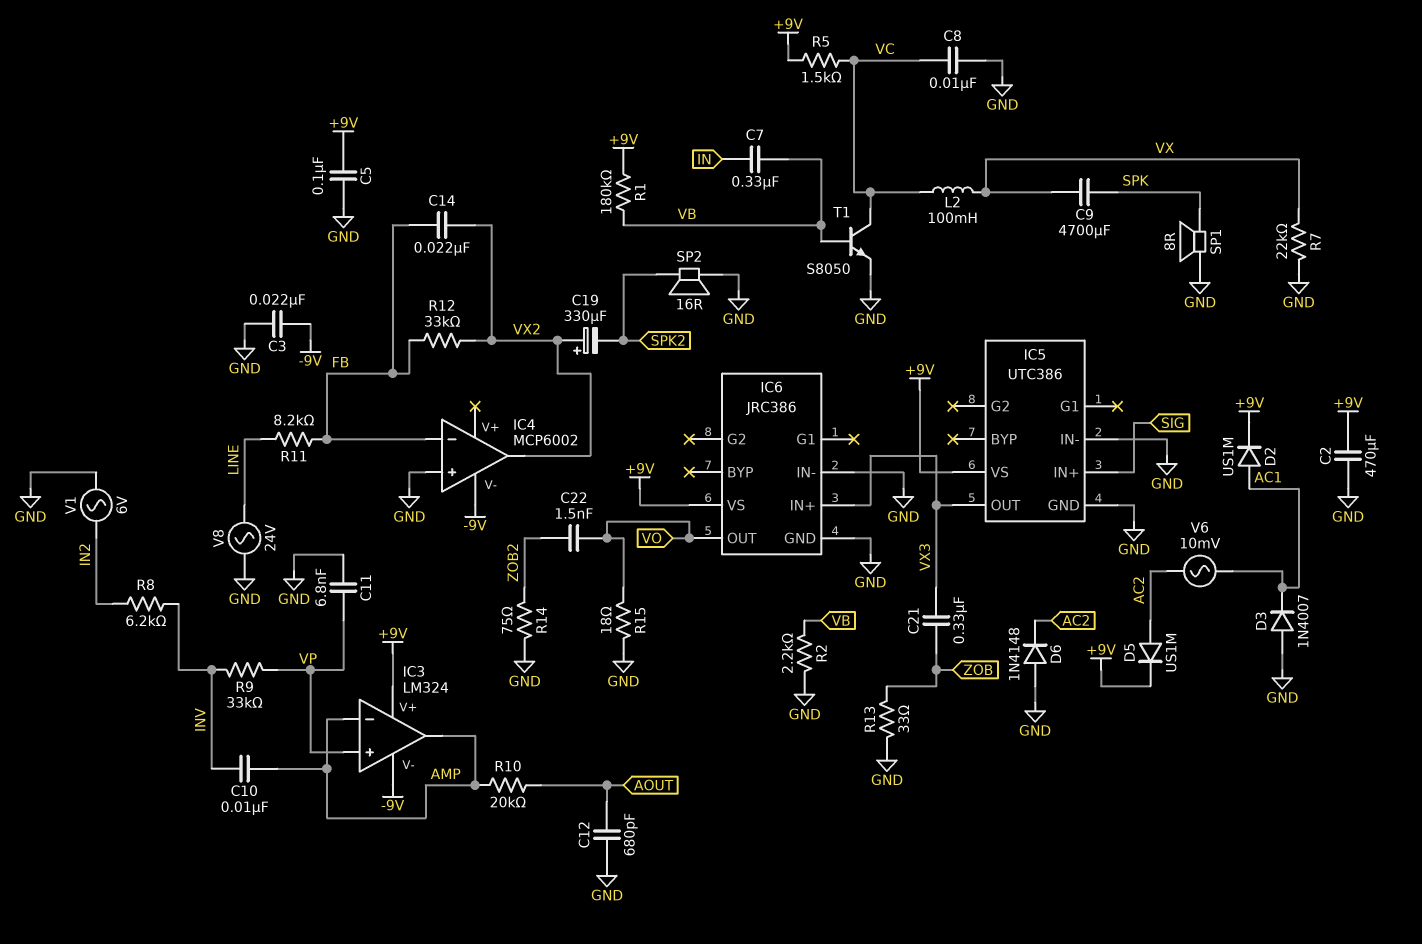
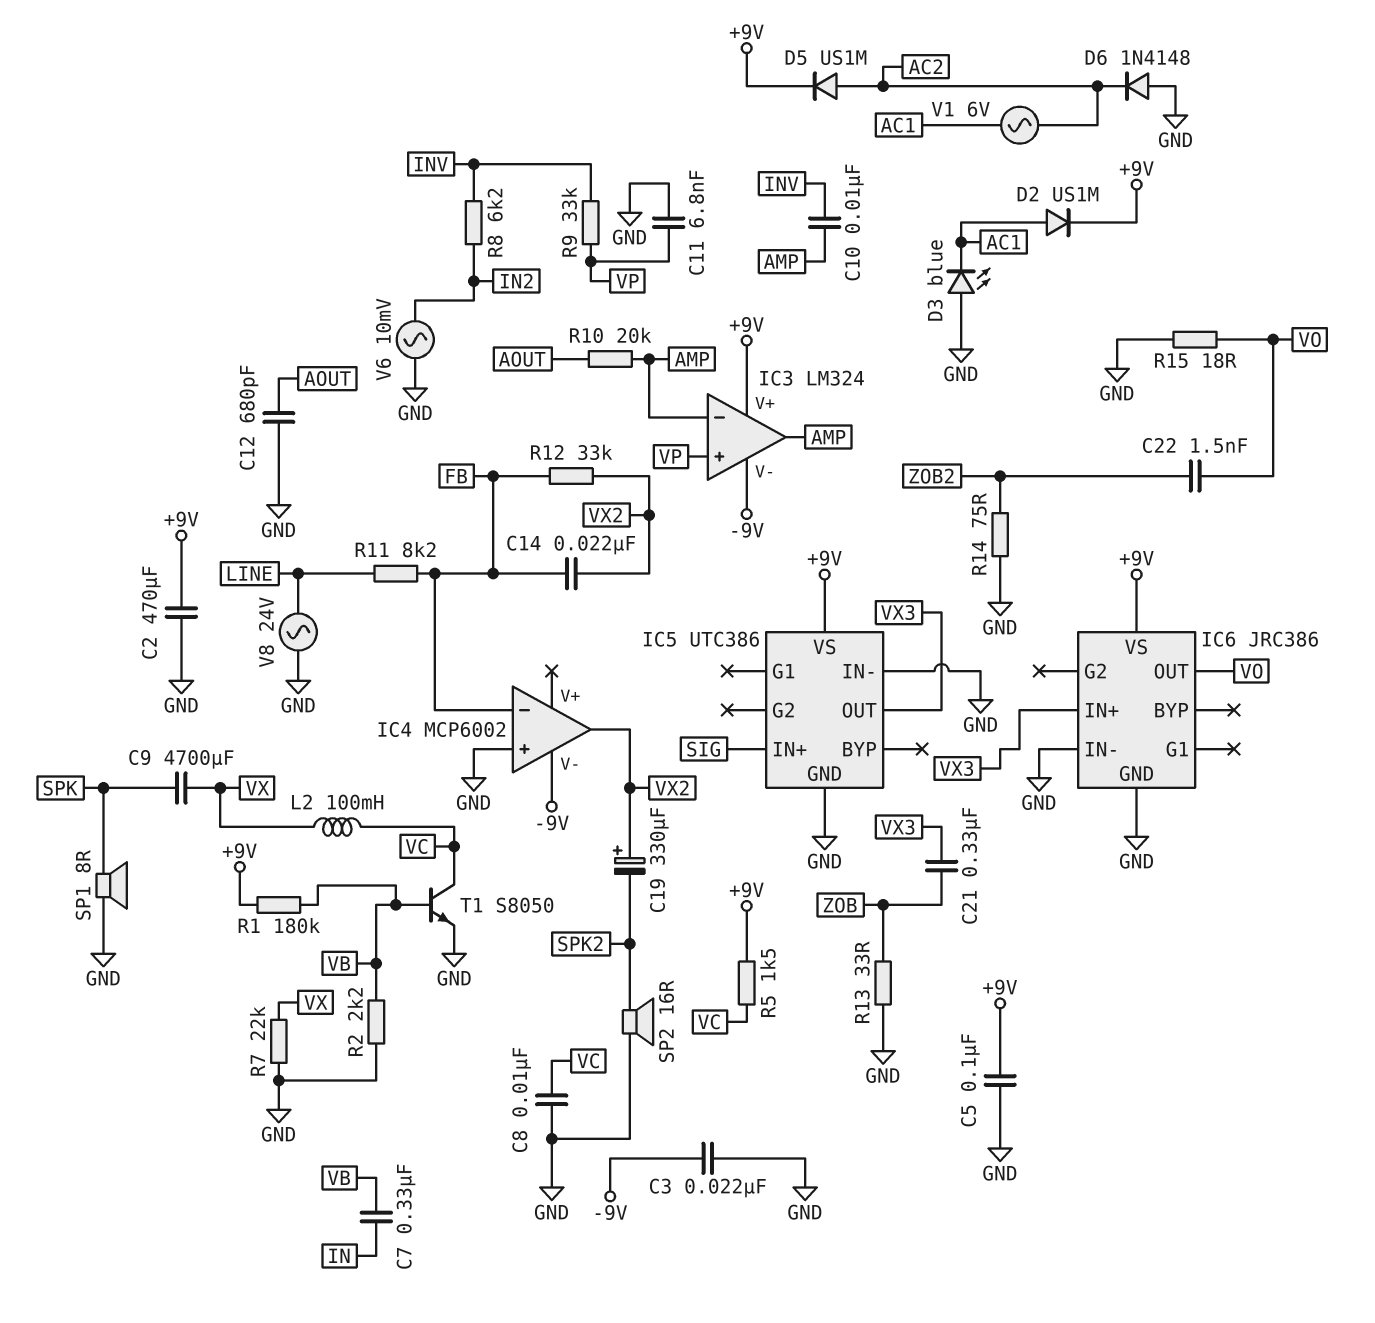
D3: diode 1N4007 (A GND, K AC1) -> LED blue (A GND, K AC1)
V1: AC 6V (GND, IN2) -> AC 6V (AC1, AC2)
V6: AC 10mV (AC1, AC2) -> AC 10mV (GND, IN2)

